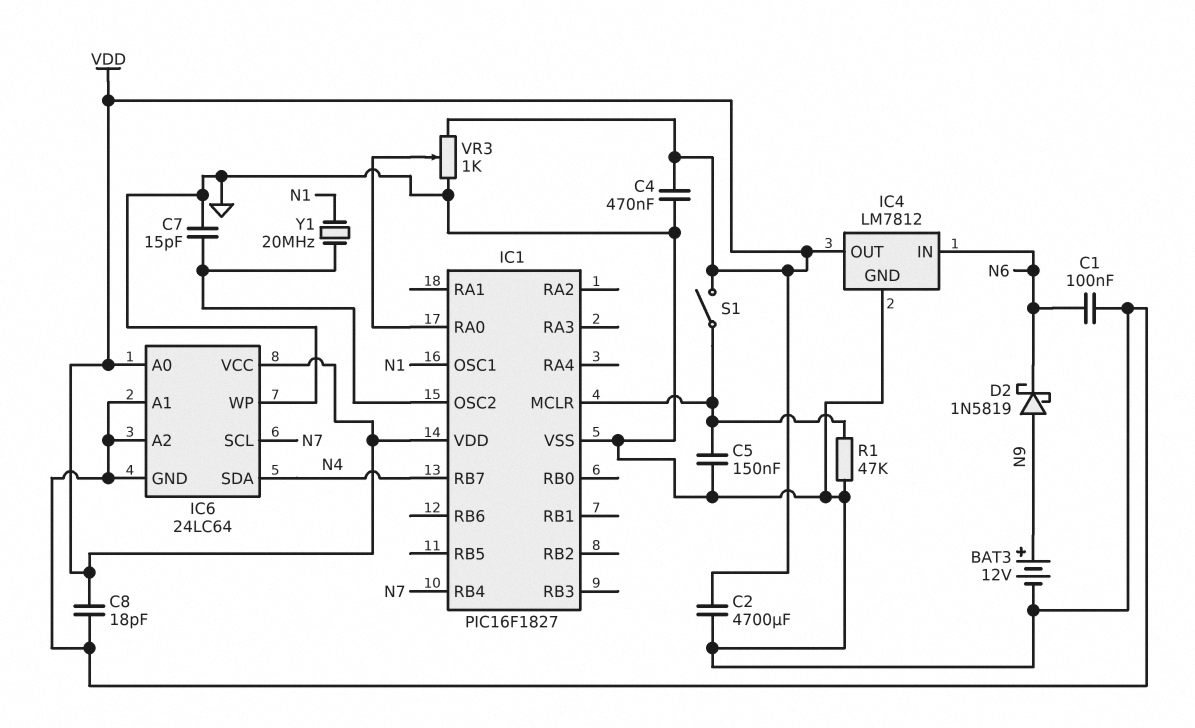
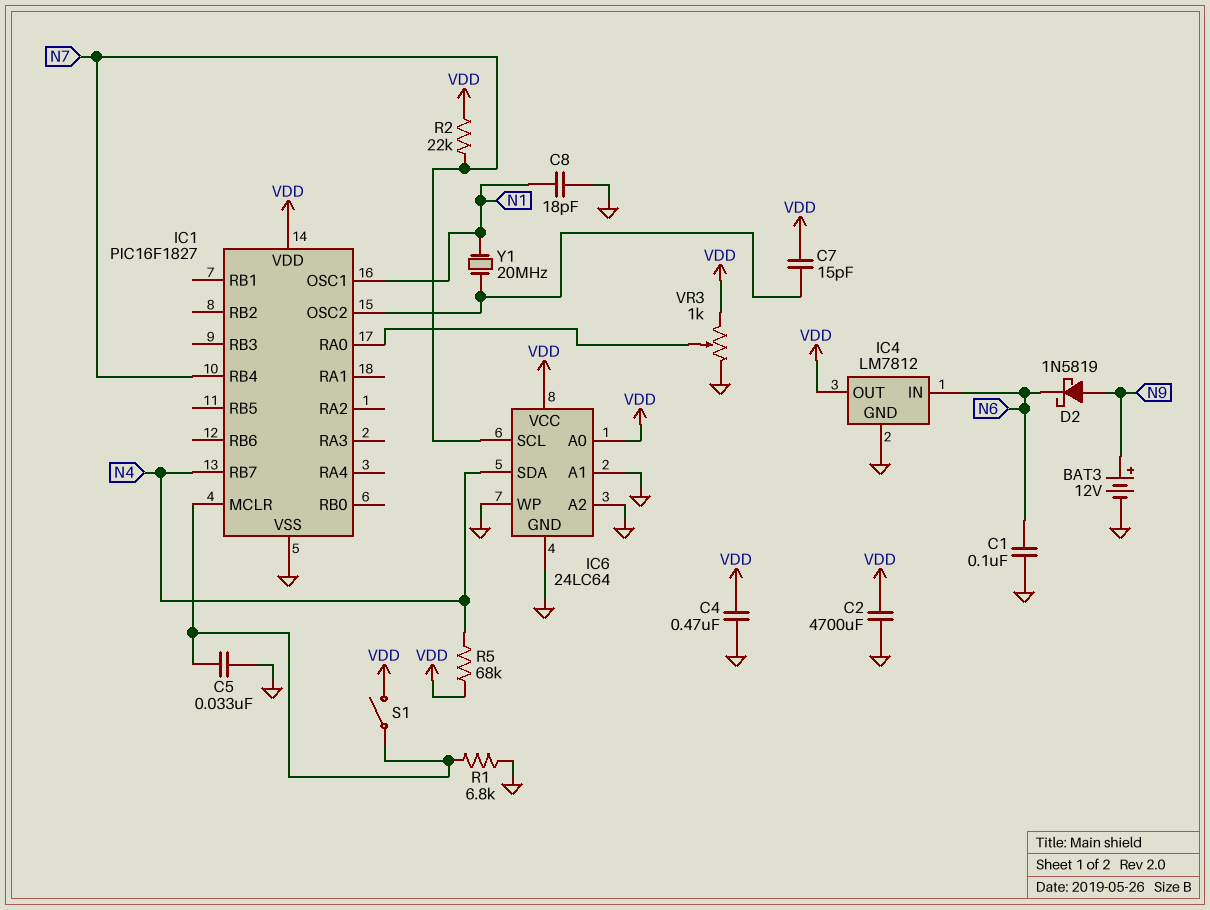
C5: 150nF (GND, IC1/MCLR) -> 33nF (GND, IC1/MCLR)
C7: 15pF (GND, IC1/OSC2) -> 15pF (IC1/OSC2, VDD)
C8: 18pF (GND, VDD) -> 18pF (GND, N1)
R1: 47k (GND, IC1/MCLR) -> 6.8k (GND, IC1/MCLR)
R2: none -> 22k (N7, VDD)
R5: none -> 68k (N4, VDD)

